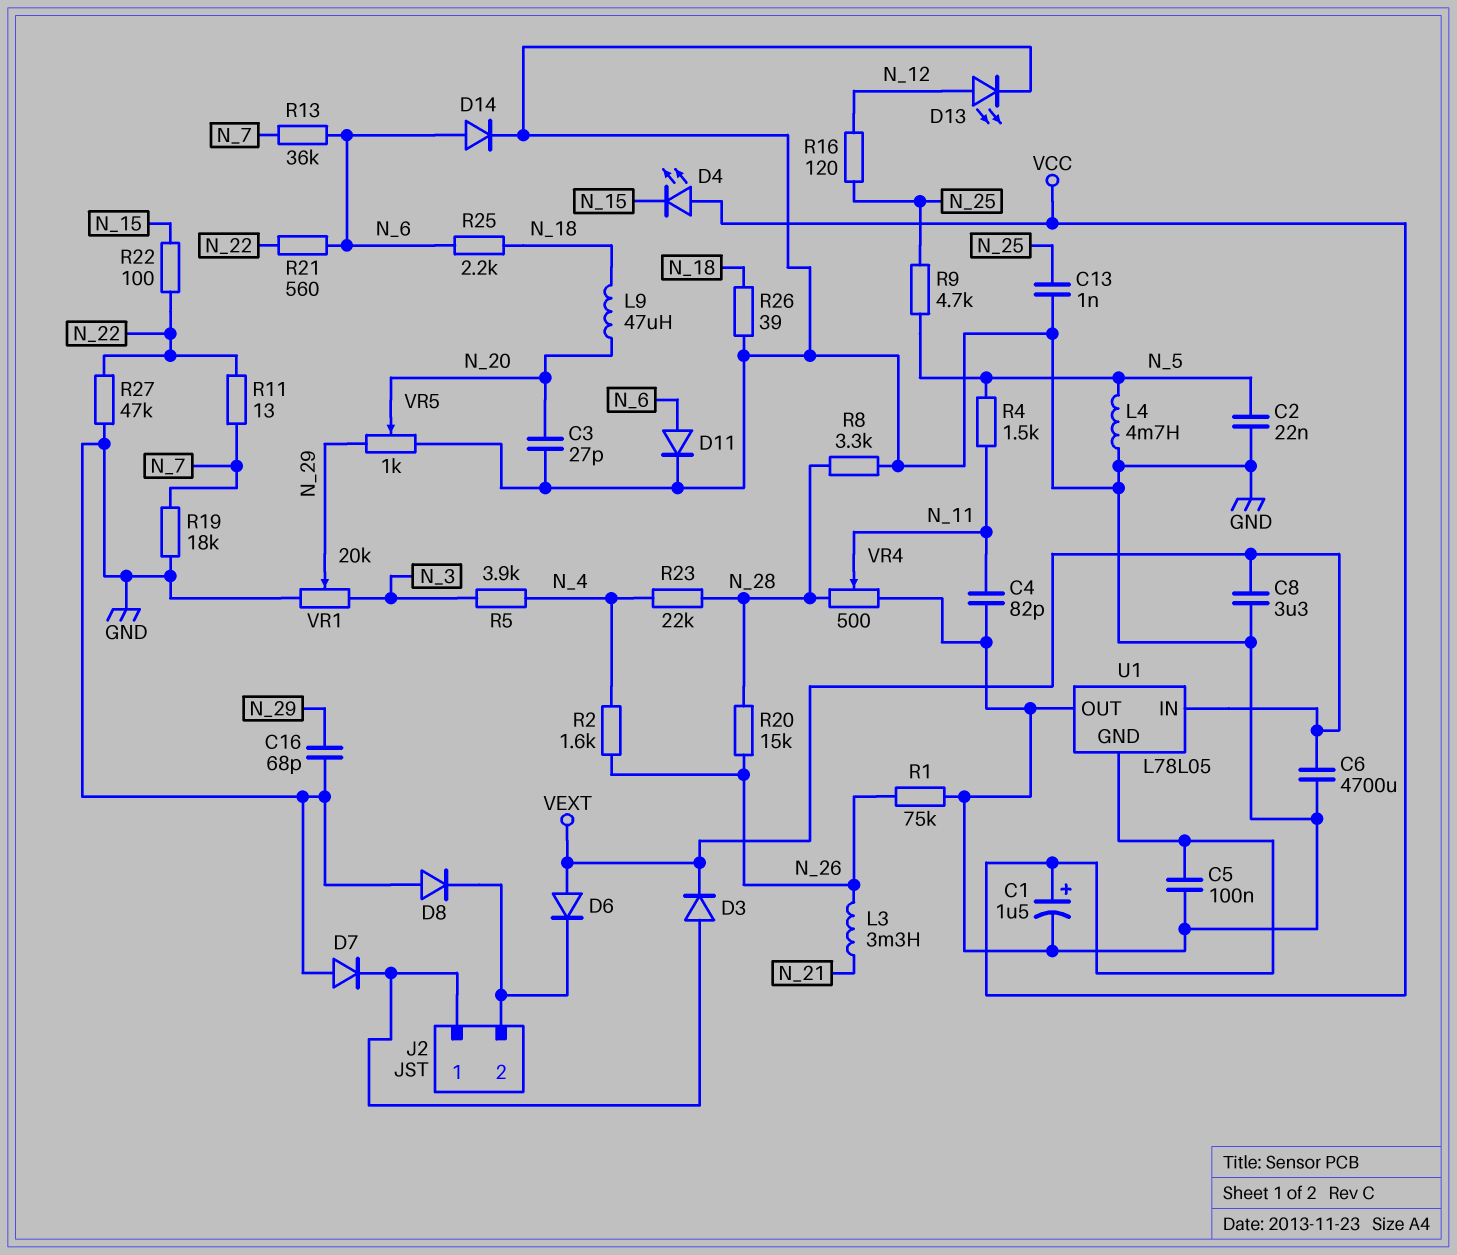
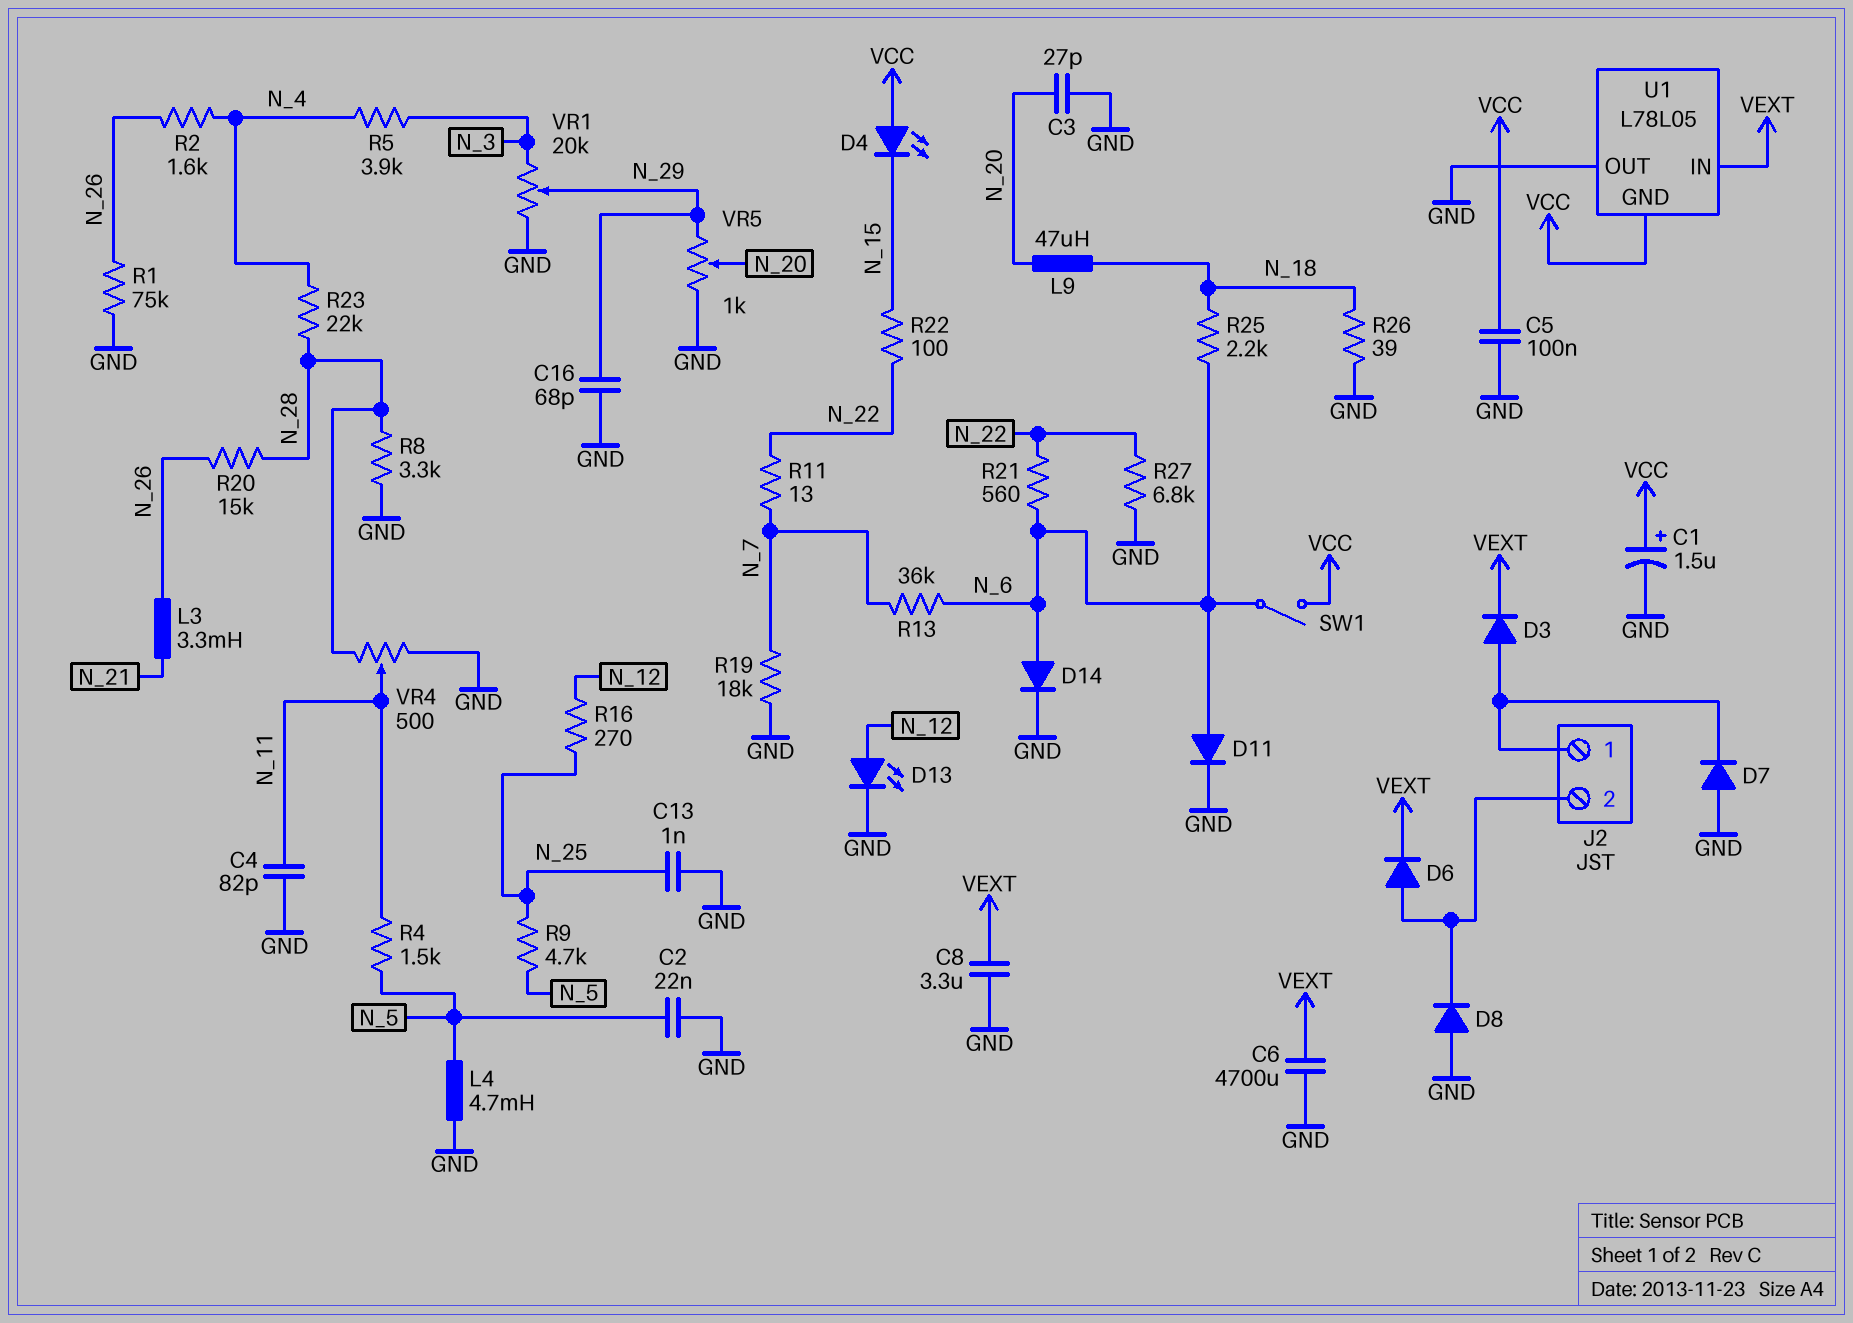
D6: diode (A VEXT, K J2/2) -> diode (A J2/2, K VEXT)
R16: 120 (N_12, N_25) -> 270 (N_12, N_25)
R27: 47k (GND, N_22) -> 6.8k (GND, N_22)
SW1: none -> switch (N_6, VCC)

